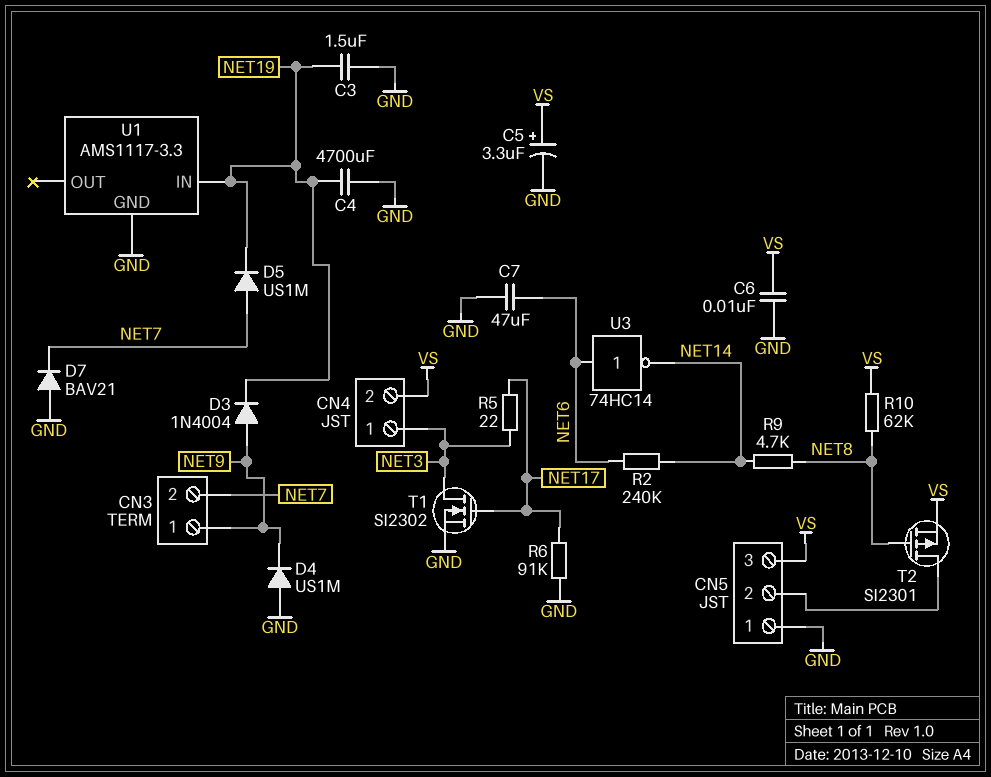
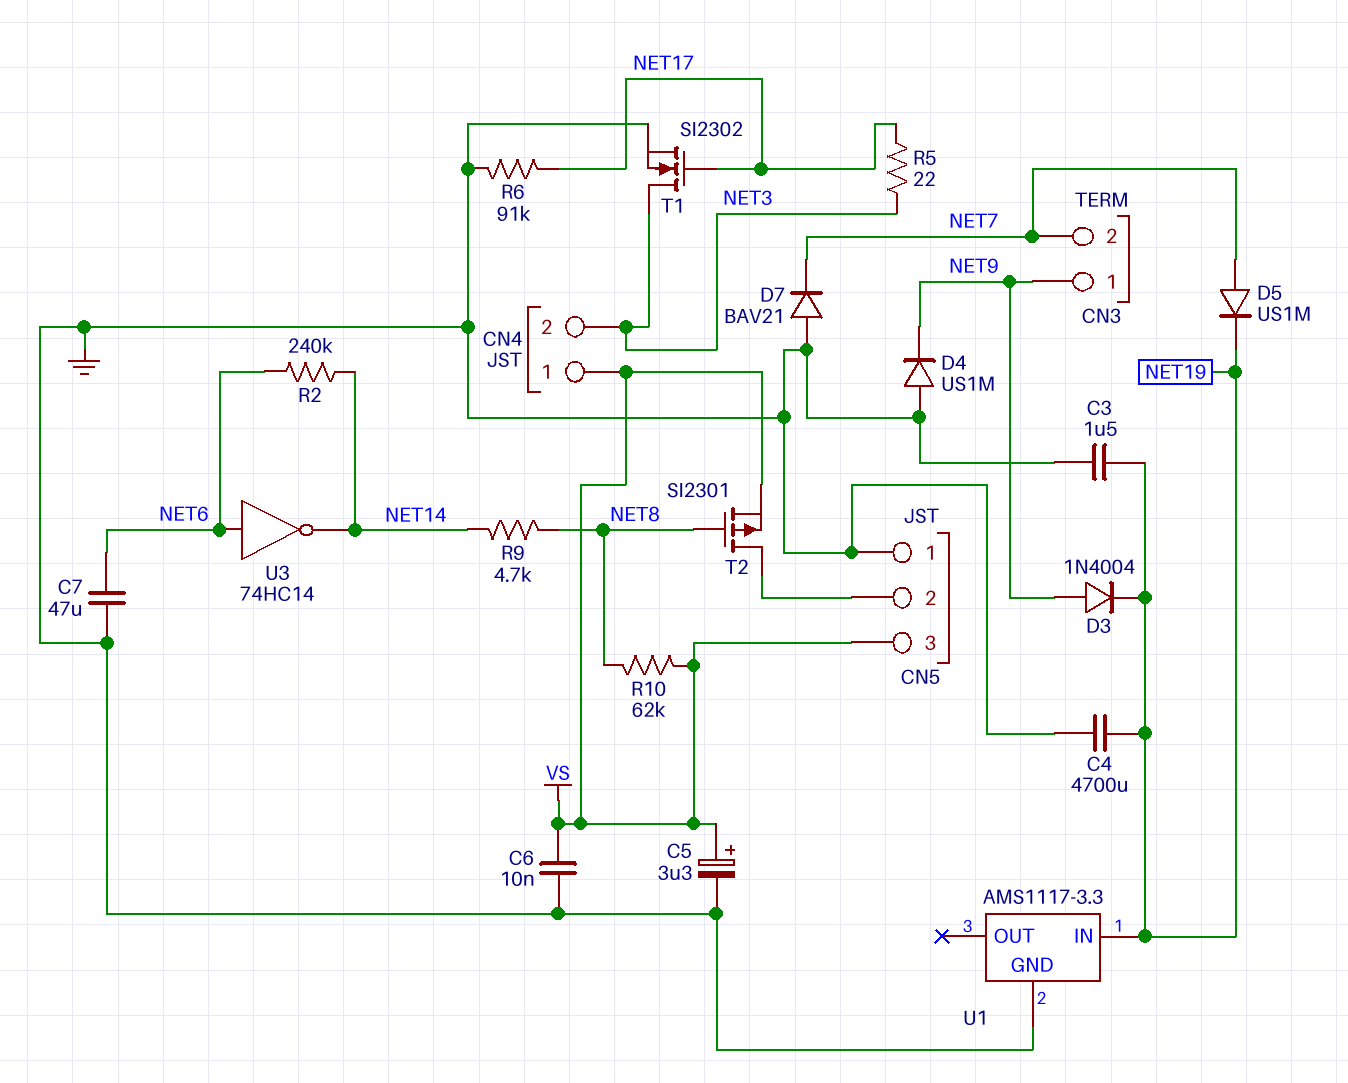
CN4 pin 1: NET3 -> VS
CN4 pin 2: VS -> NET3

